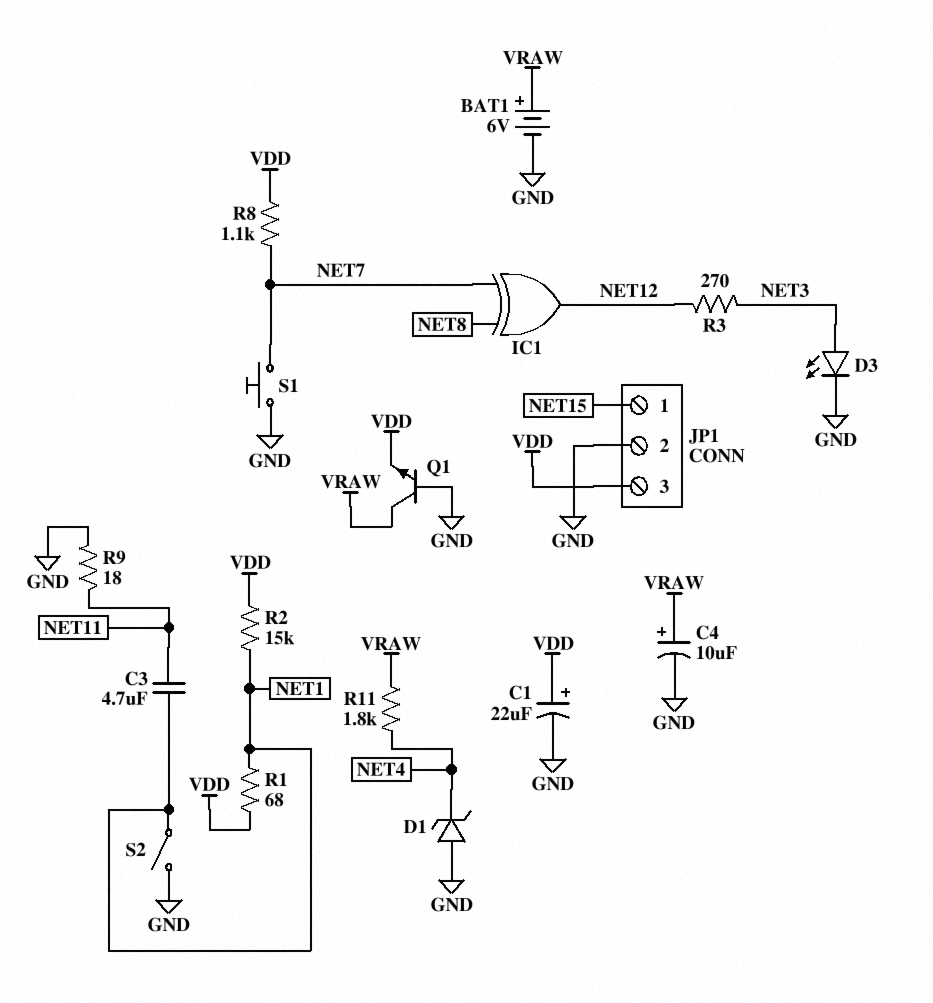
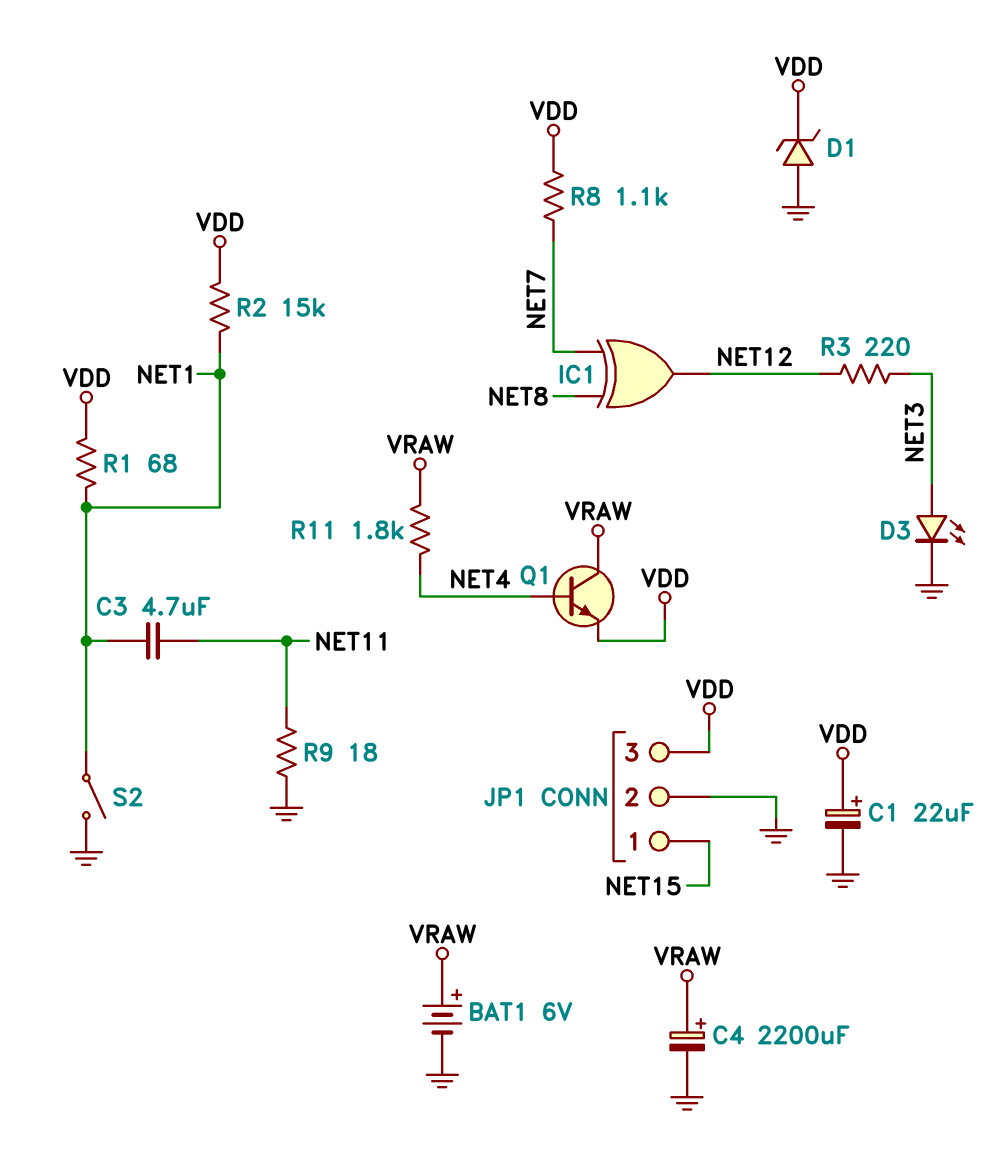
C4: 10uF (plus VRAW, minus GND) -> 2200uF (plus VRAW, minus GND)
D1: zener (A GND, K NET4) -> zener (A GND, K VDD)
Q1: NPN (B GND, C VRAW, E VDD) -> NPN (B NET4, C VRAW, E VDD)
R3: 270 (NET3, NET12) -> 220 (NET3, NET12)
S1: button (GND, NET7) -> none

